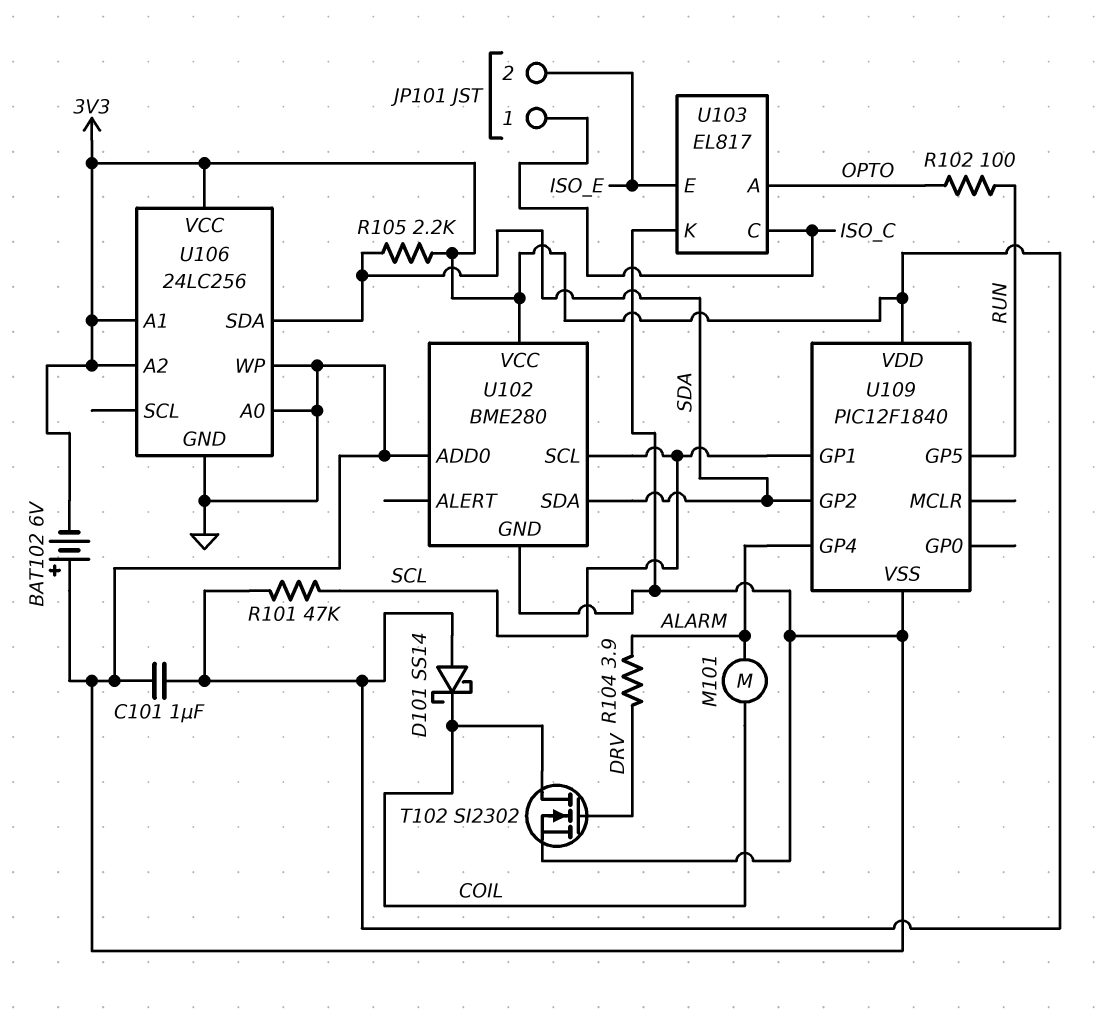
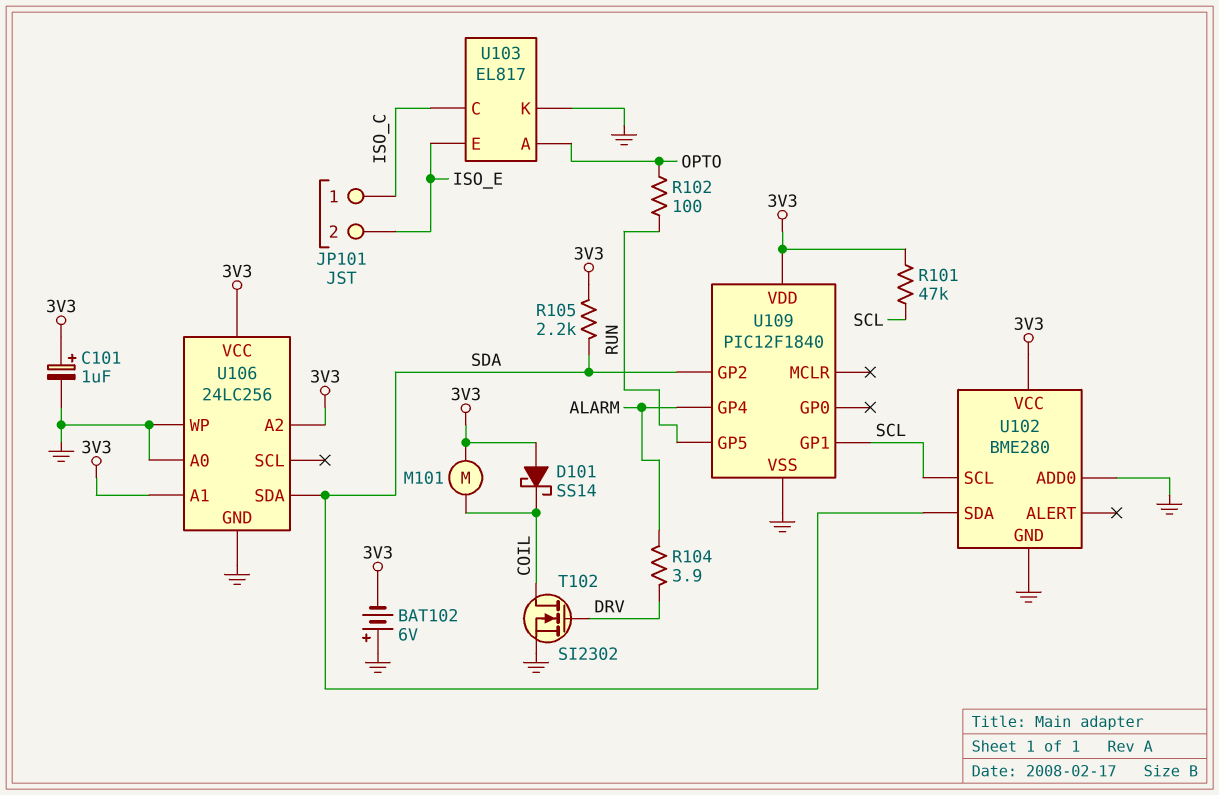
C101: 1uF (3V3, GND) -> 1uF (plus 3V3, minus GND)
M101: motor (ALARM, COIL) -> motor (3V3, COIL)

